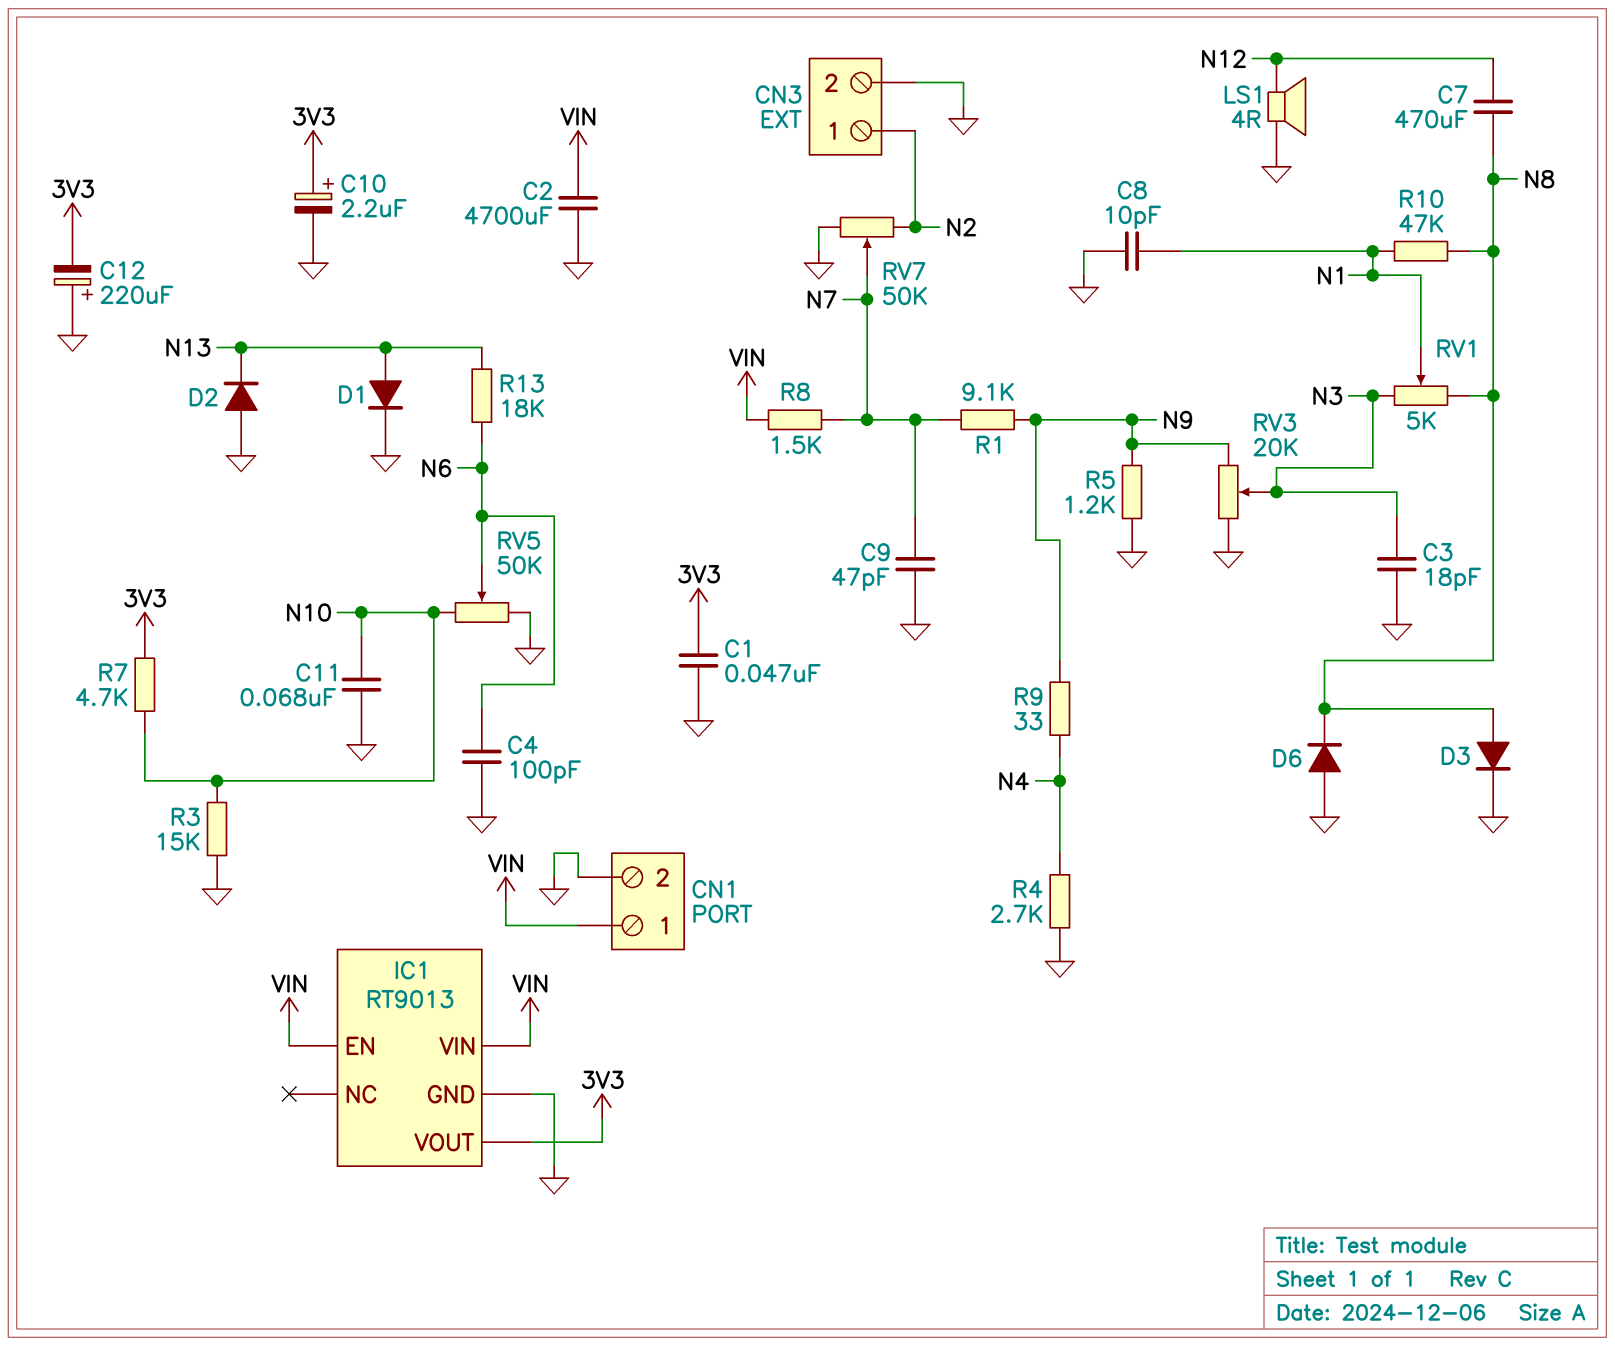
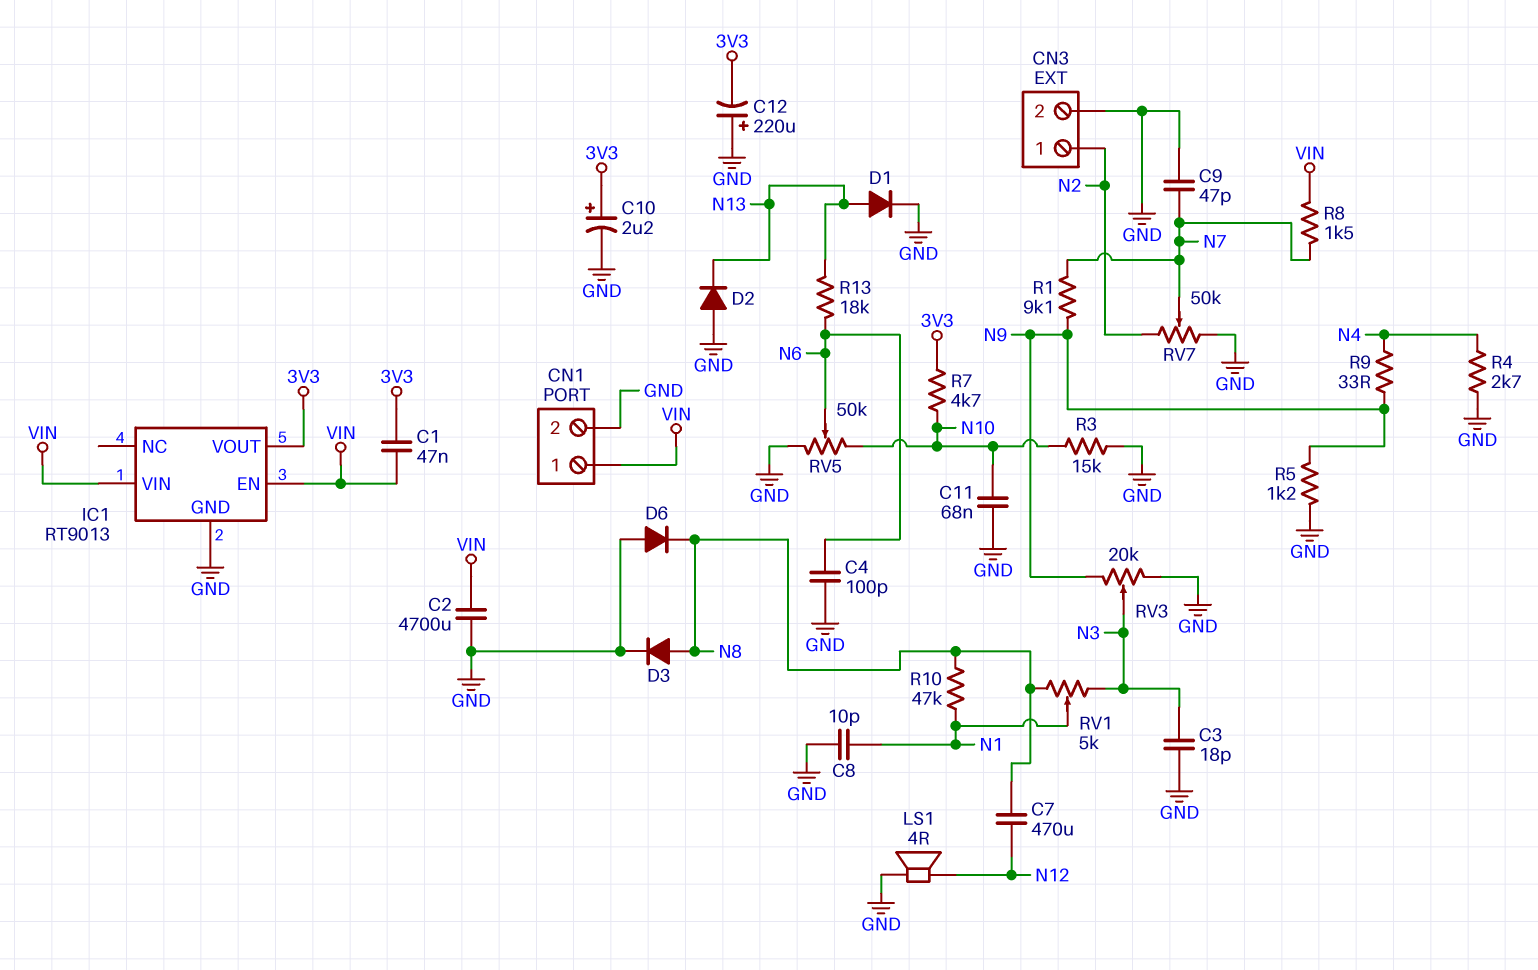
C1: 47nF (3V3, GND) -> 47nF (3V3, VIN)

